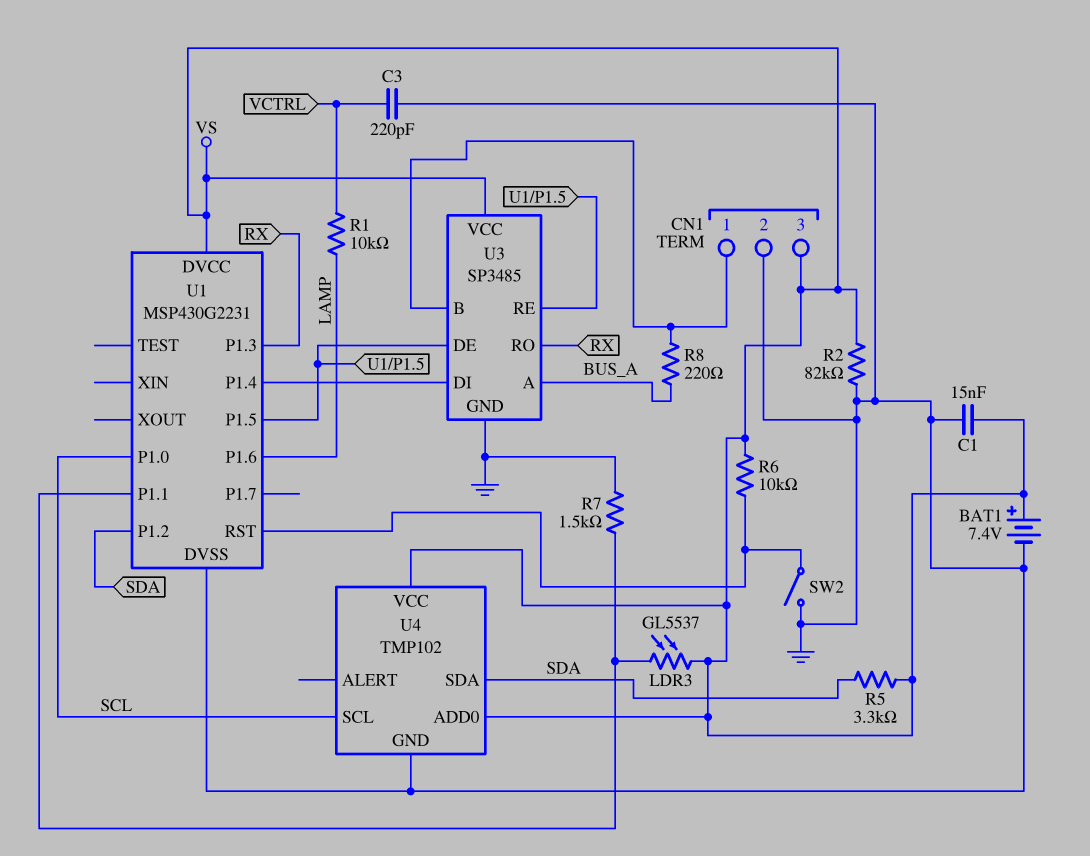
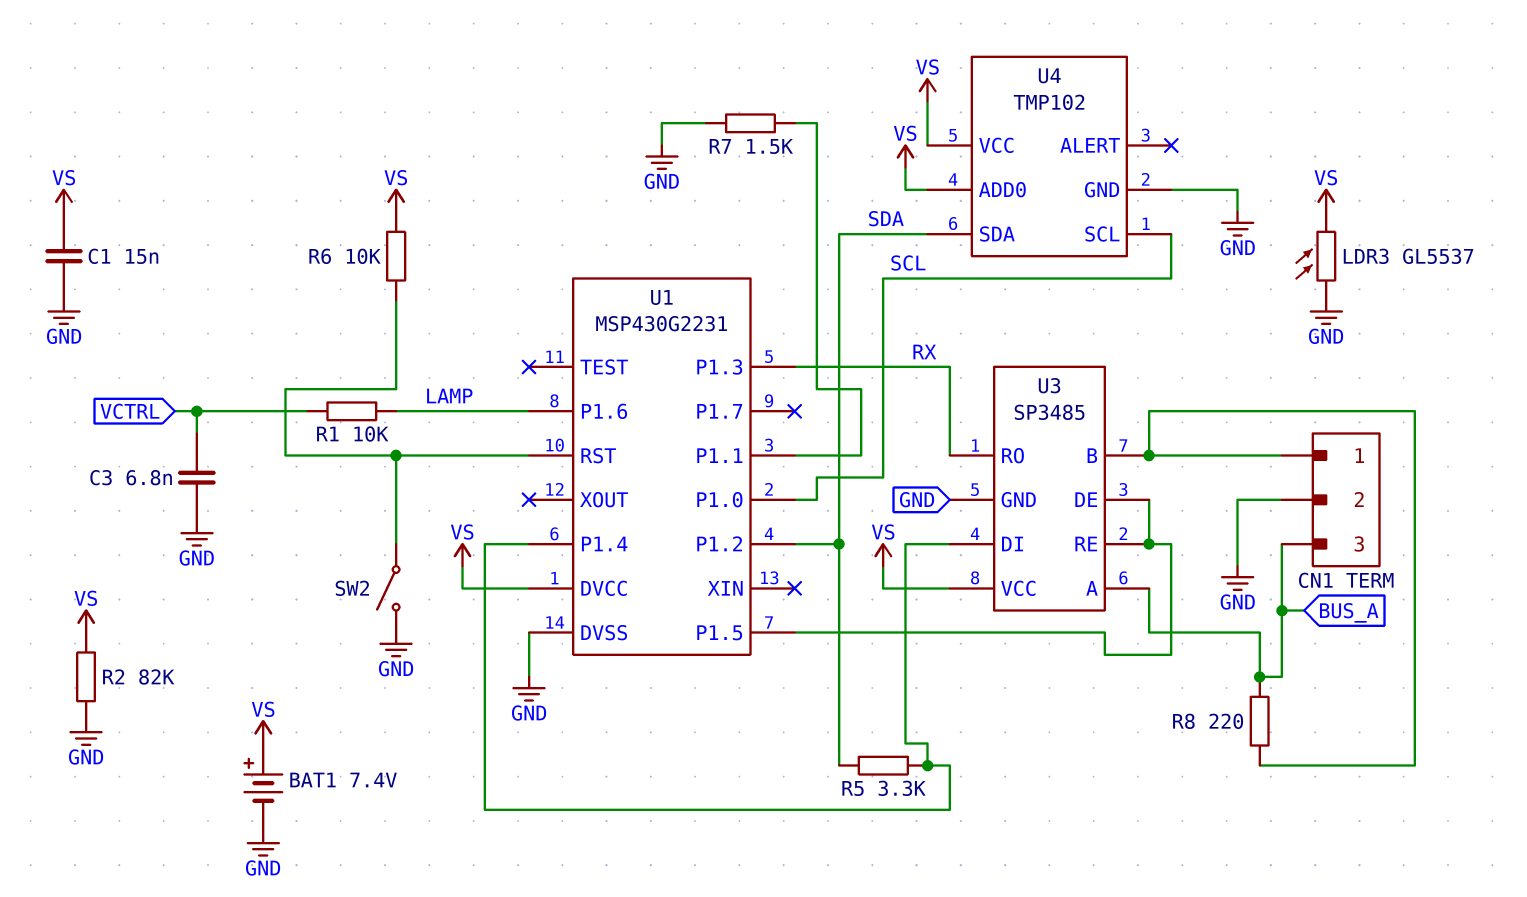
C3: 220pF (GND, VCTRL) -> 6.8nF (GND, VCTRL)
CN1 pin 3: VS -> BUS_A
LDR3: GL5537 (U1/P1.1, VS) -> GL5537 (GND, VS)
R5: 3.3k (SDA, VS) -> 3.3k (SDA, U1/P1.4)

